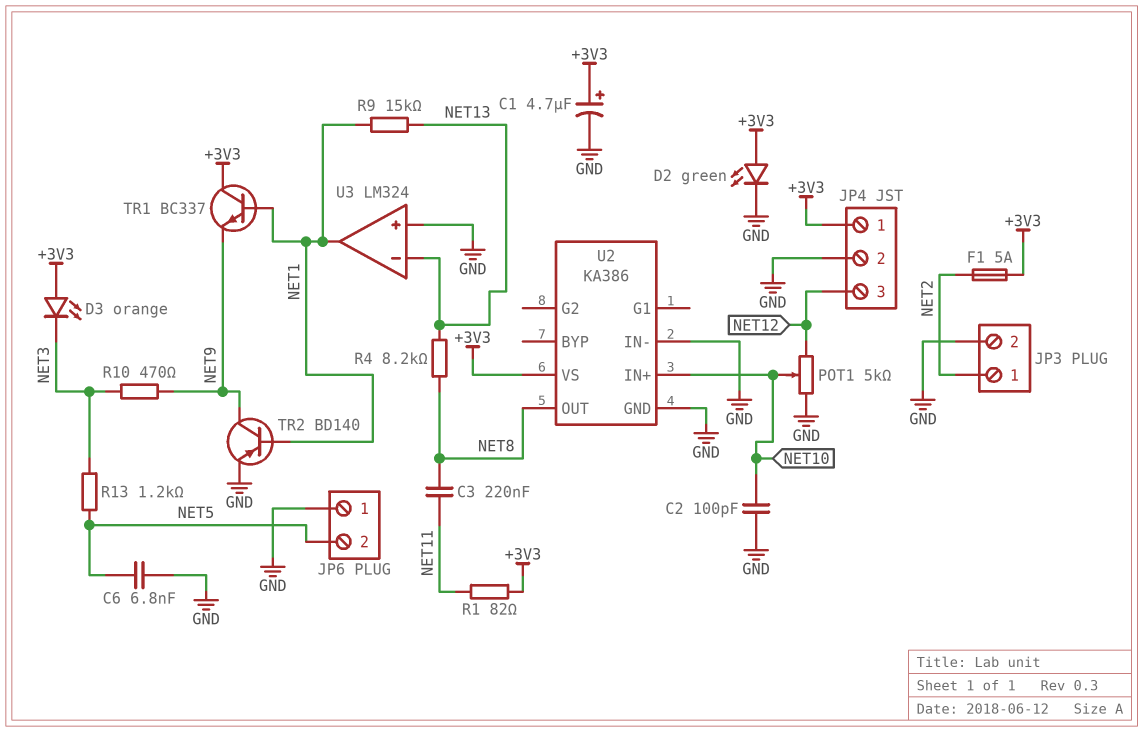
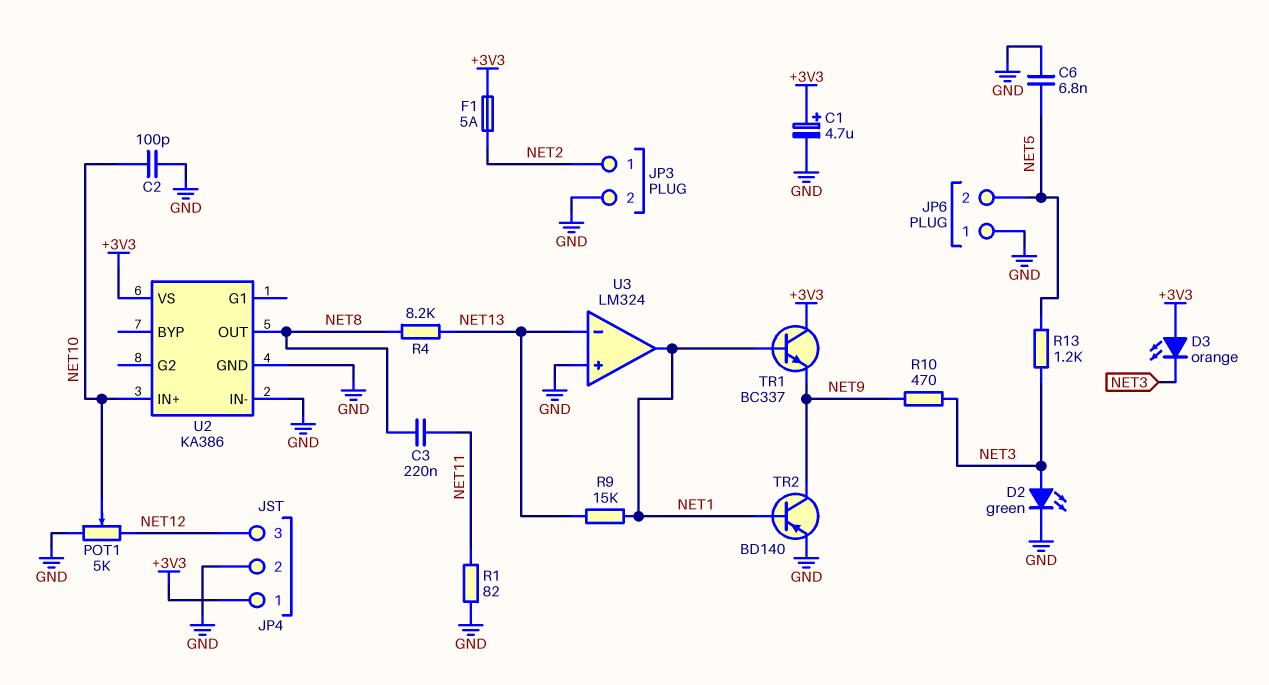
D2: LED green (A +3V3, K GND) -> LED green (A NET3, K GND)
R1: 82 (+3V3, NET11) -> 82 (GND, NET11)

